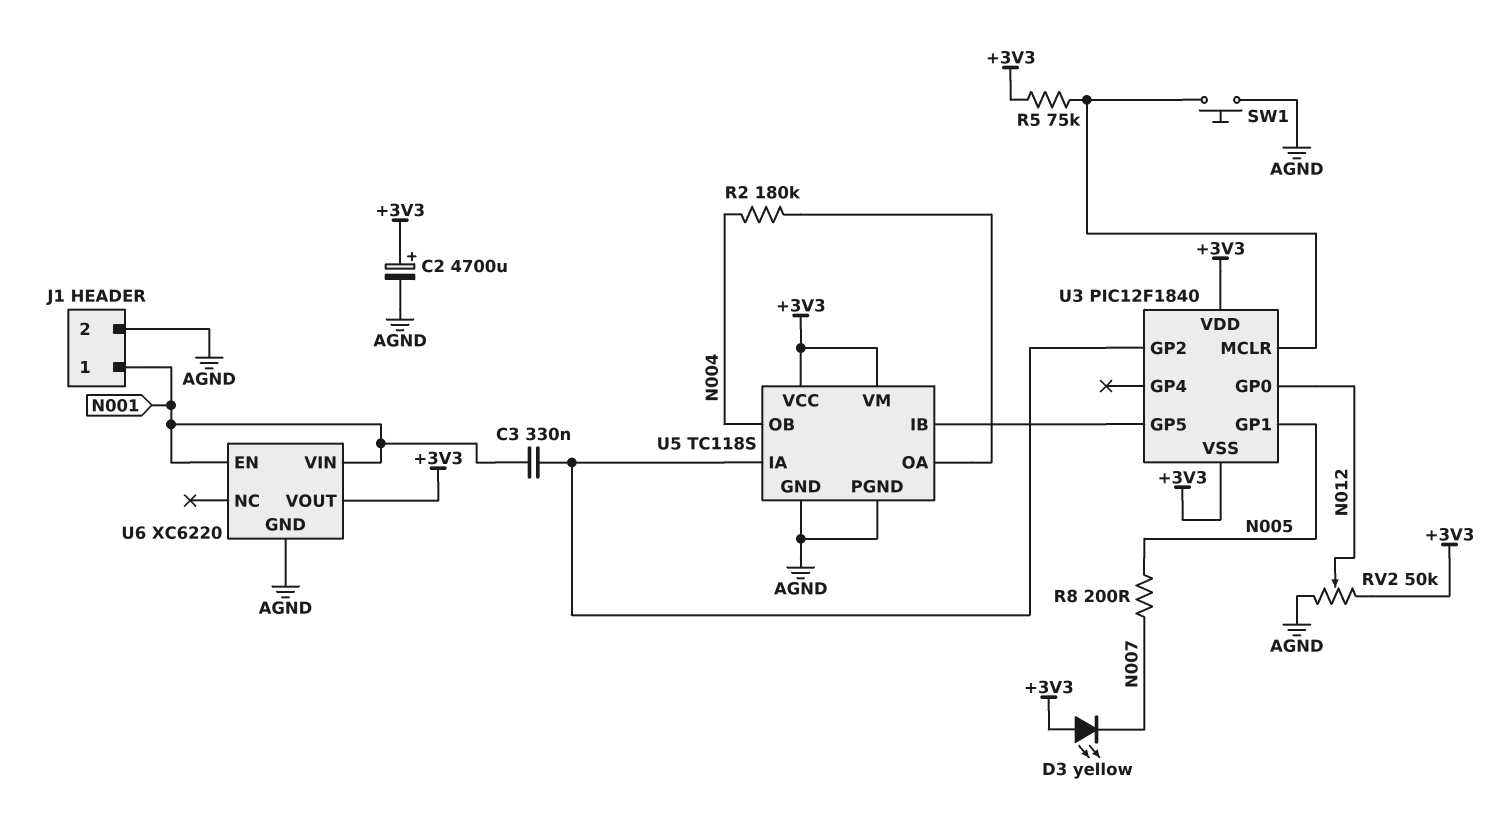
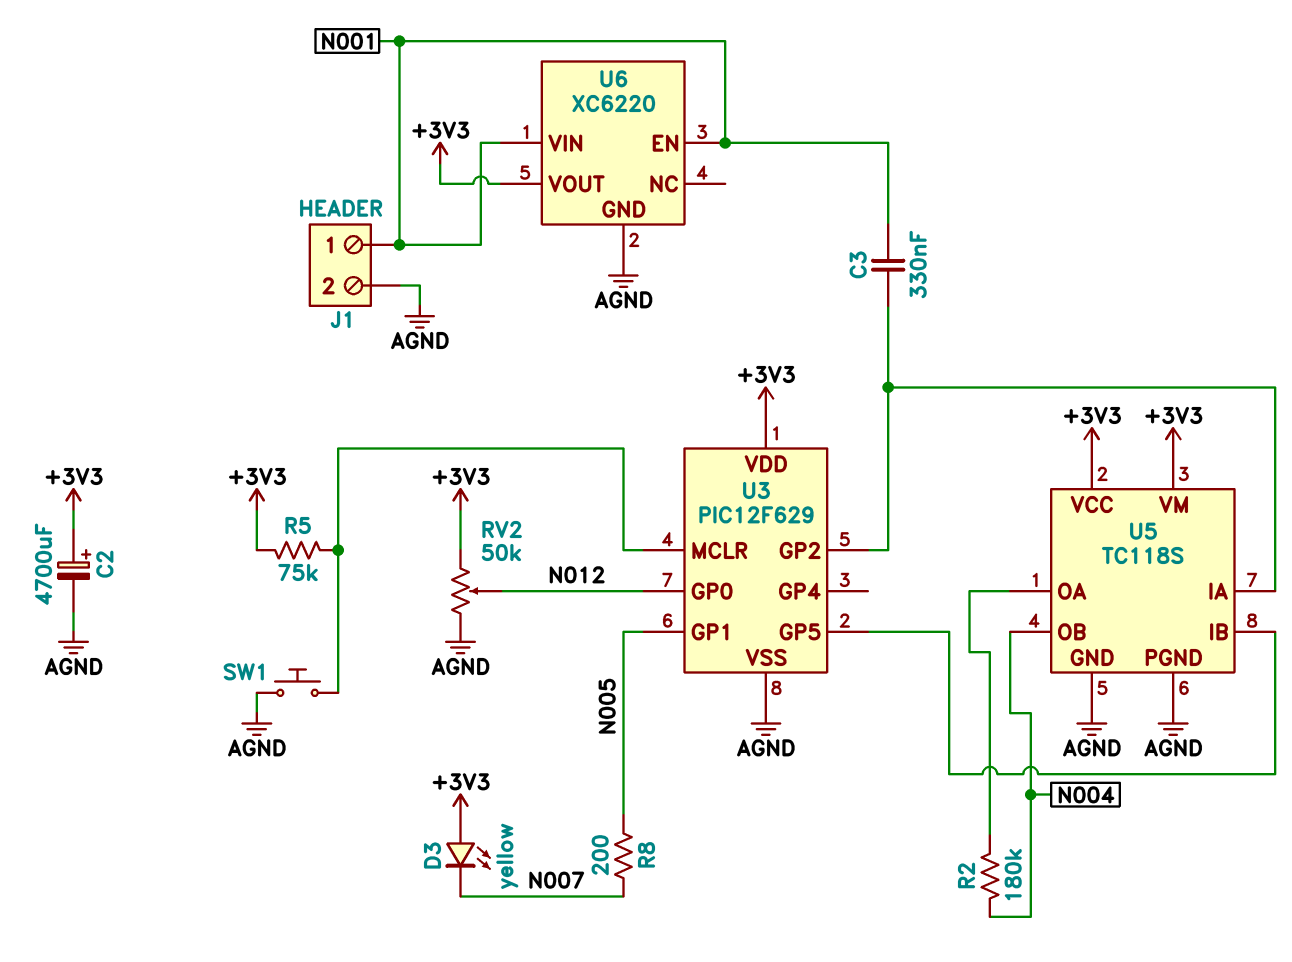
U3: PIC12F1840 -> PIC12F629
U3 pin VSS: +3V3 -> AGND

